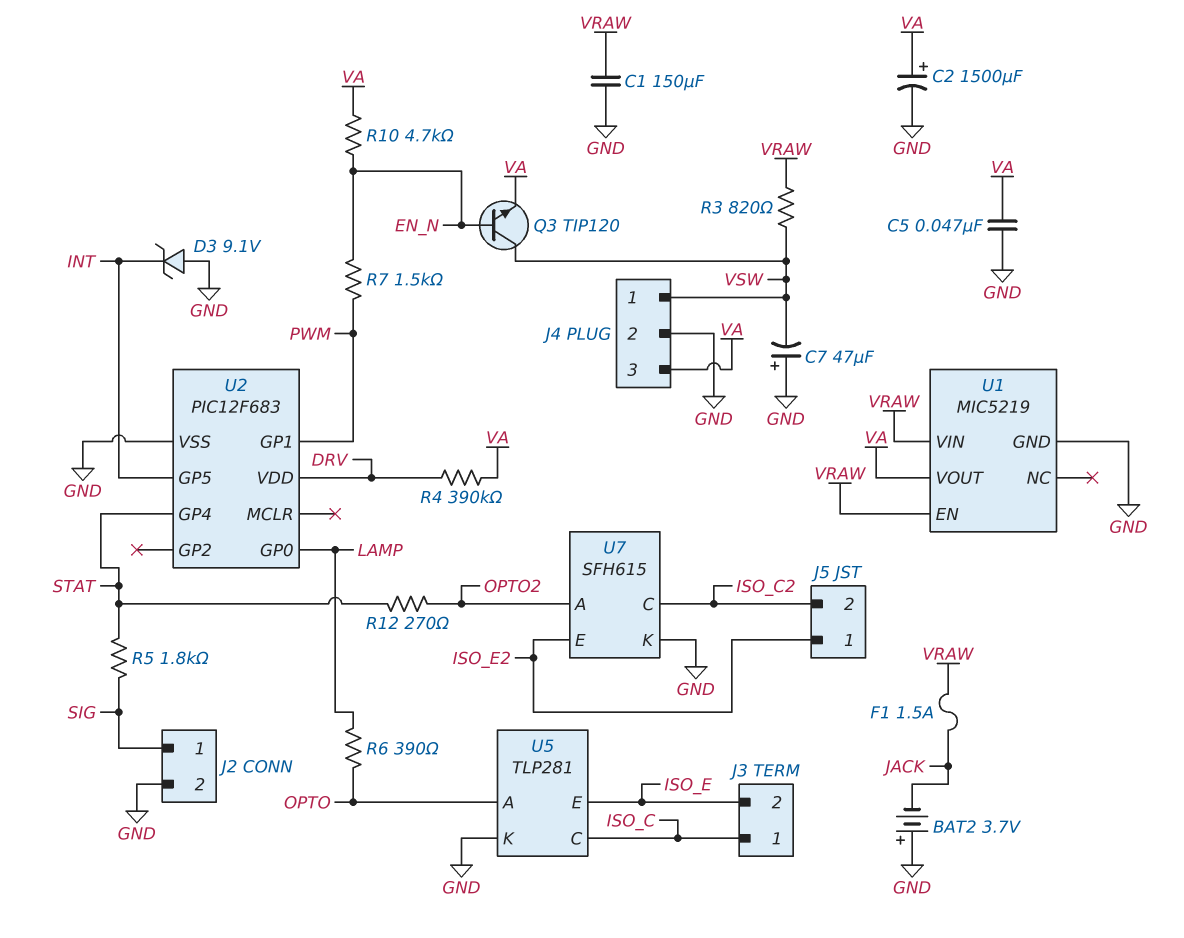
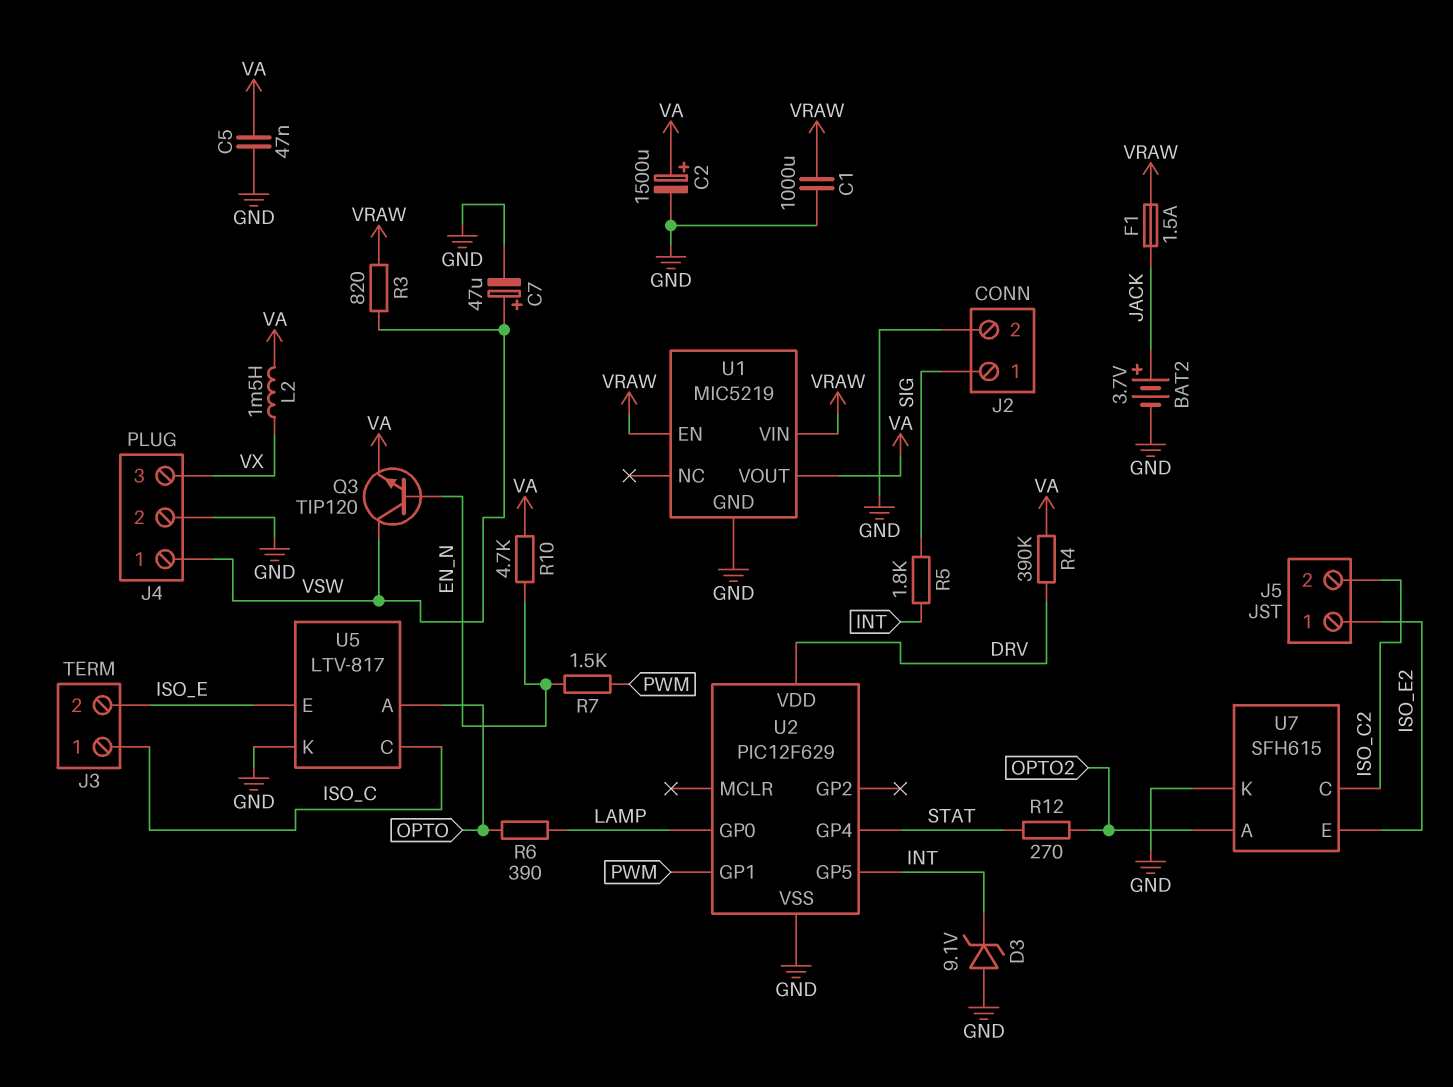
BAT2: 3.7V (plus GND, minus JACK) -> 3.7V (plus JACK, minus GND)
C1: 150uF (GND, VRAW) -> 1000uF (GND, VRAW)
C7: 47uF (plus GND, minus VSW) -> 47uF (plus VSW, minus GND)
J4 pin 3: VA -> VX
L2: none -> 1.5mH (VA, VX)
R5: 1.8k (SIG, STAT) -> 1.8k (INT, SIG)
U2: PIC12F683 -> PIC12F629
U5: TLP281 -> LTV-817

